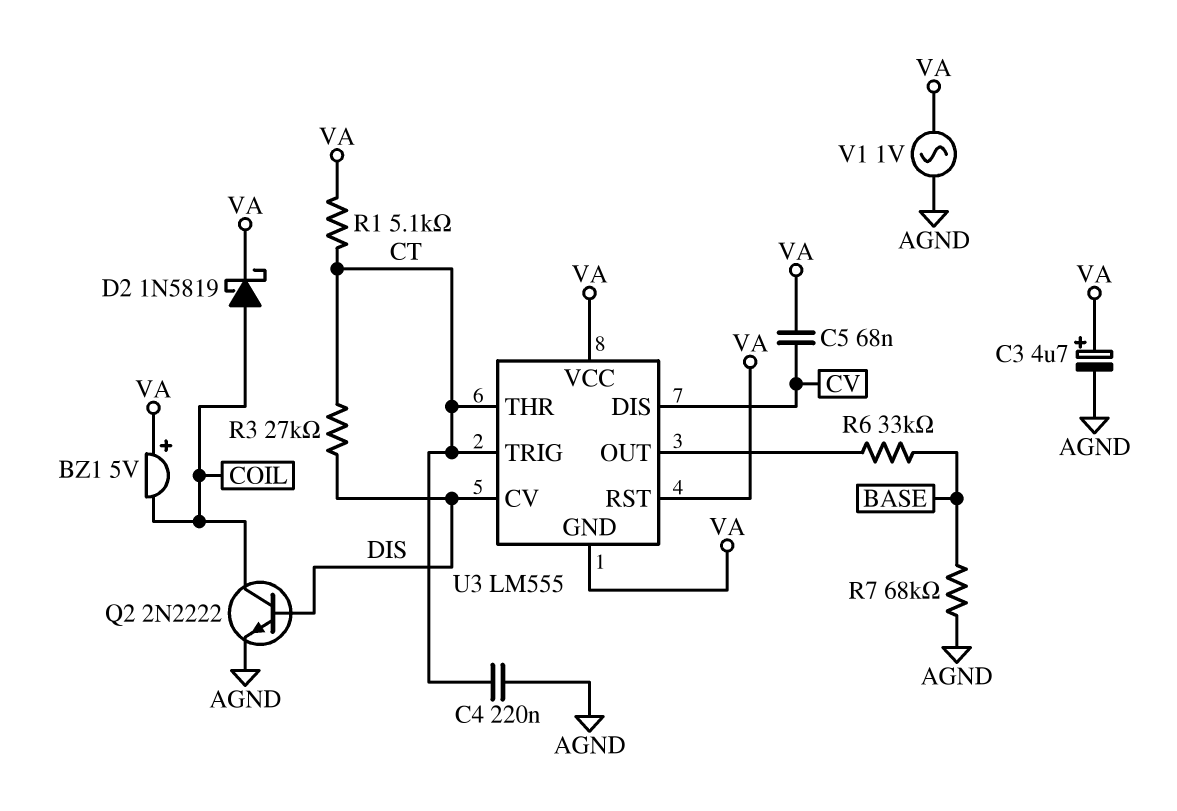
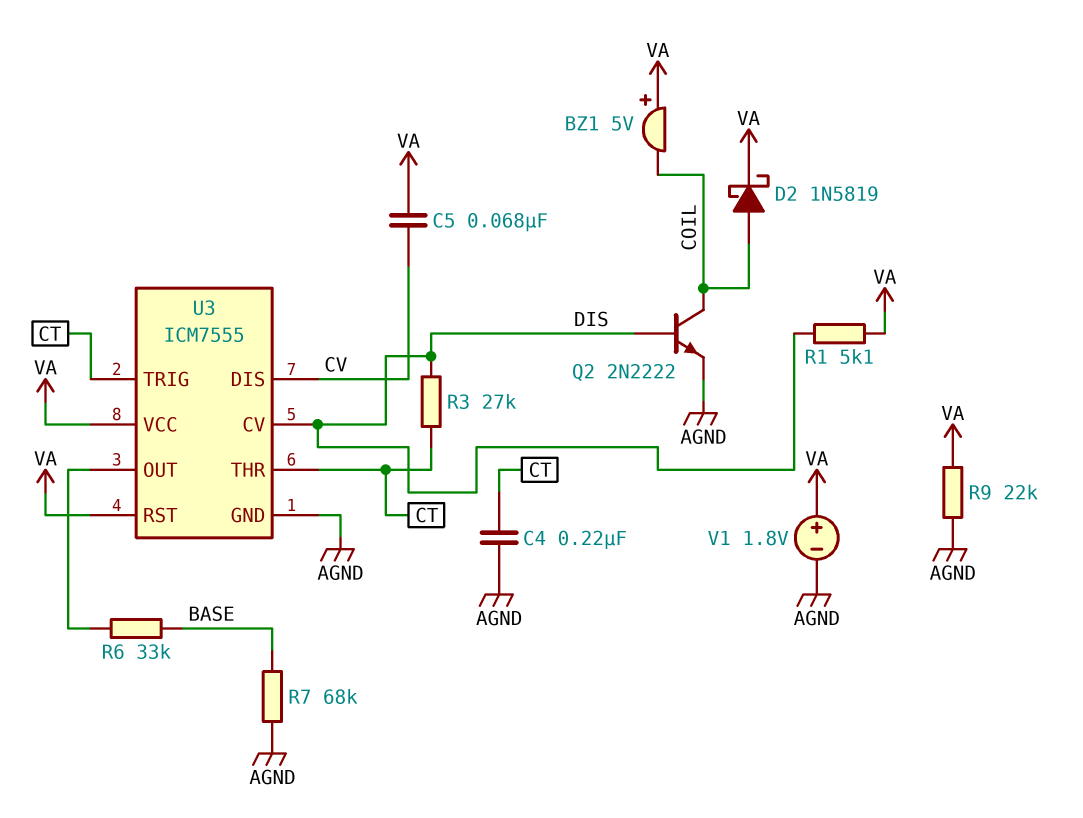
C3: 4.7uF (plus VA, minus AGND) -> none
R1: 5.1k (CT, VA) -> 5.1k (DIS, VA)
R9: none -> 22k (AGND, VA)
U3: LM555 -> ICM7555
U3 pin GND: VA -> AGND
V1: AC 1V (AGND, VA) -> 1.8V (plus VA, minus AGND)

